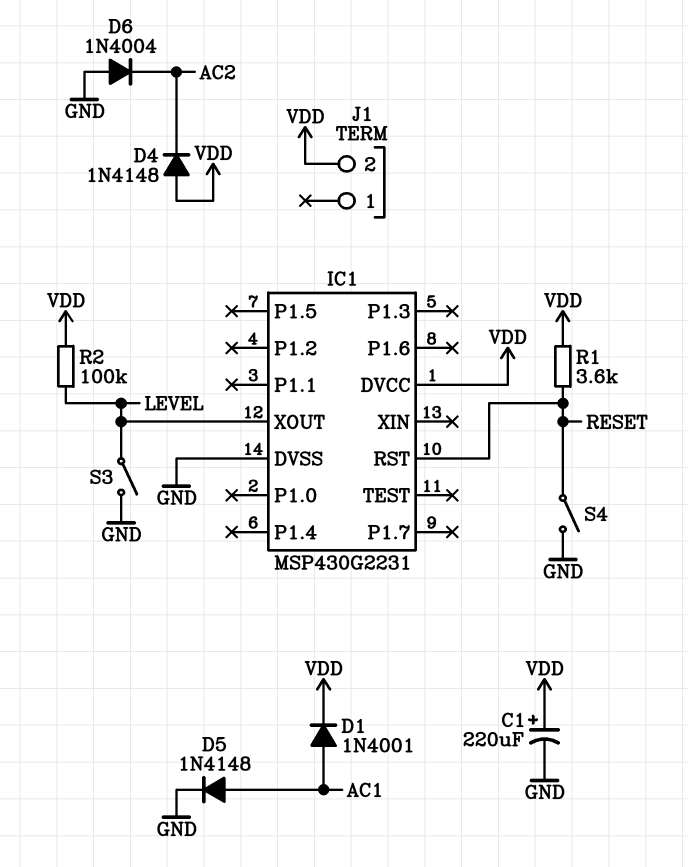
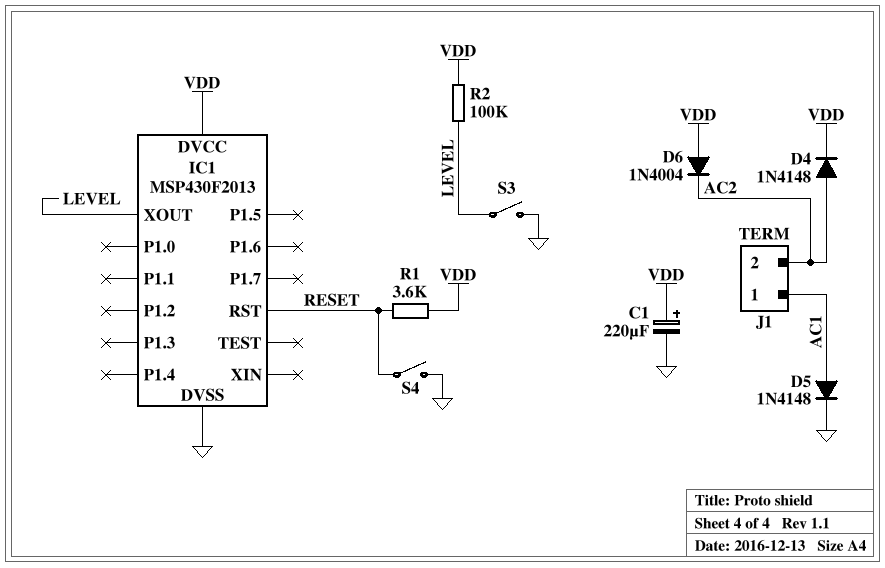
D1: diode 1N4001 (A AC1, K VDD) -> none
D4: diode 1N4148 (A VDD, K AC2) -> diode 1N4148 (A AC2, K VDD)
D6: diode 1N4004 (A GND, K AC2) -> diode 1N4004 (A VDD, K AC2)
IC1: MSP430G2231 -> MSP430F2013
J1 pin 1: none -> AC1
J1 pin 2: VDD -> AC2

